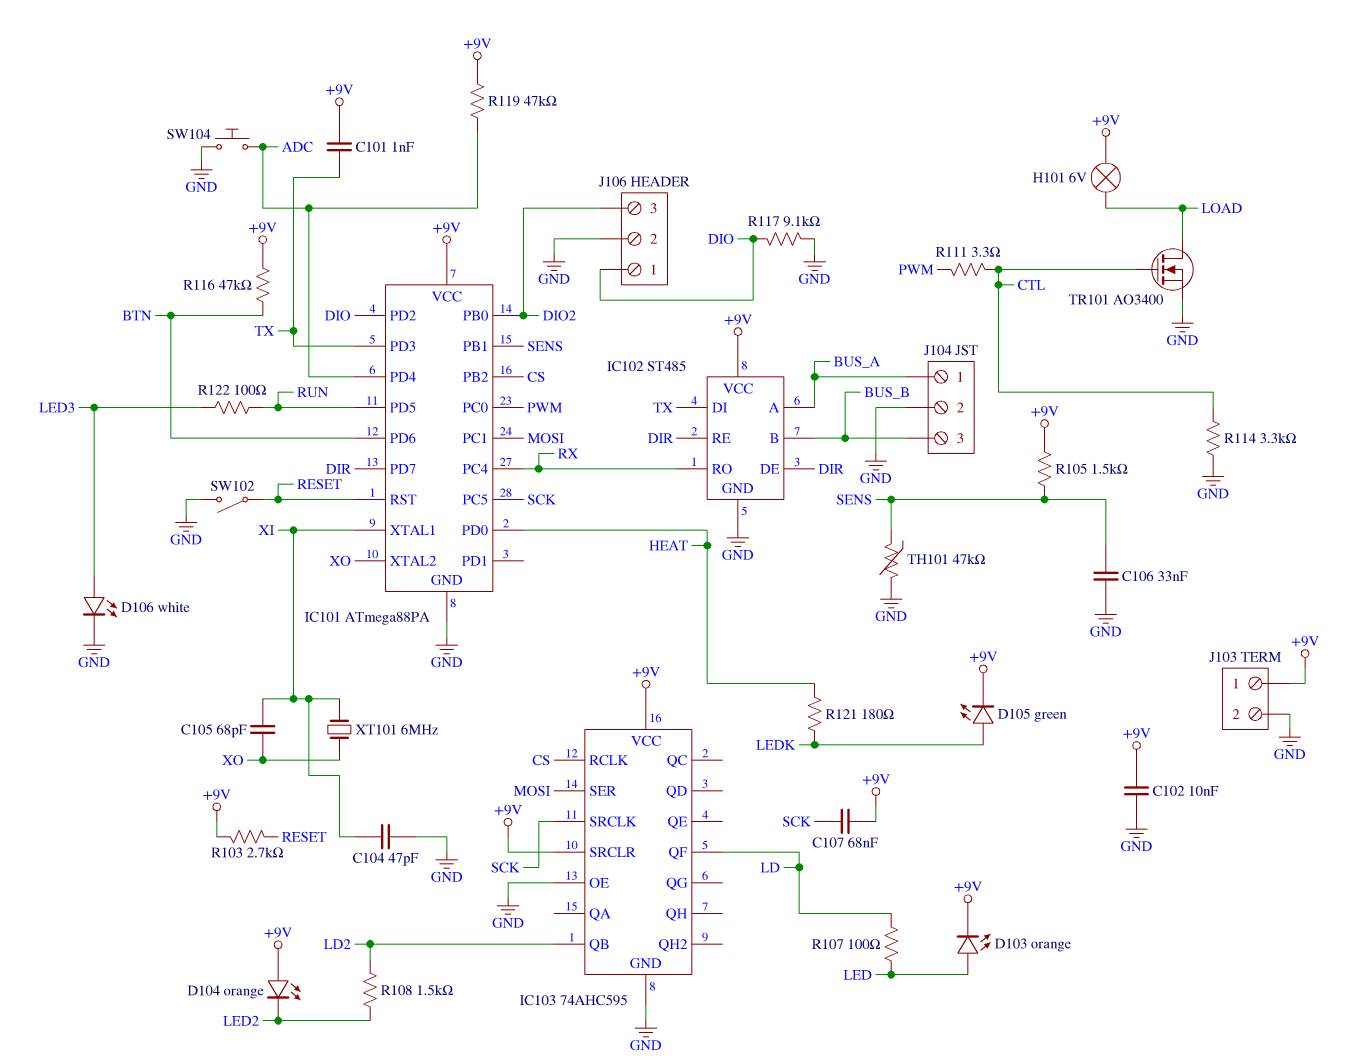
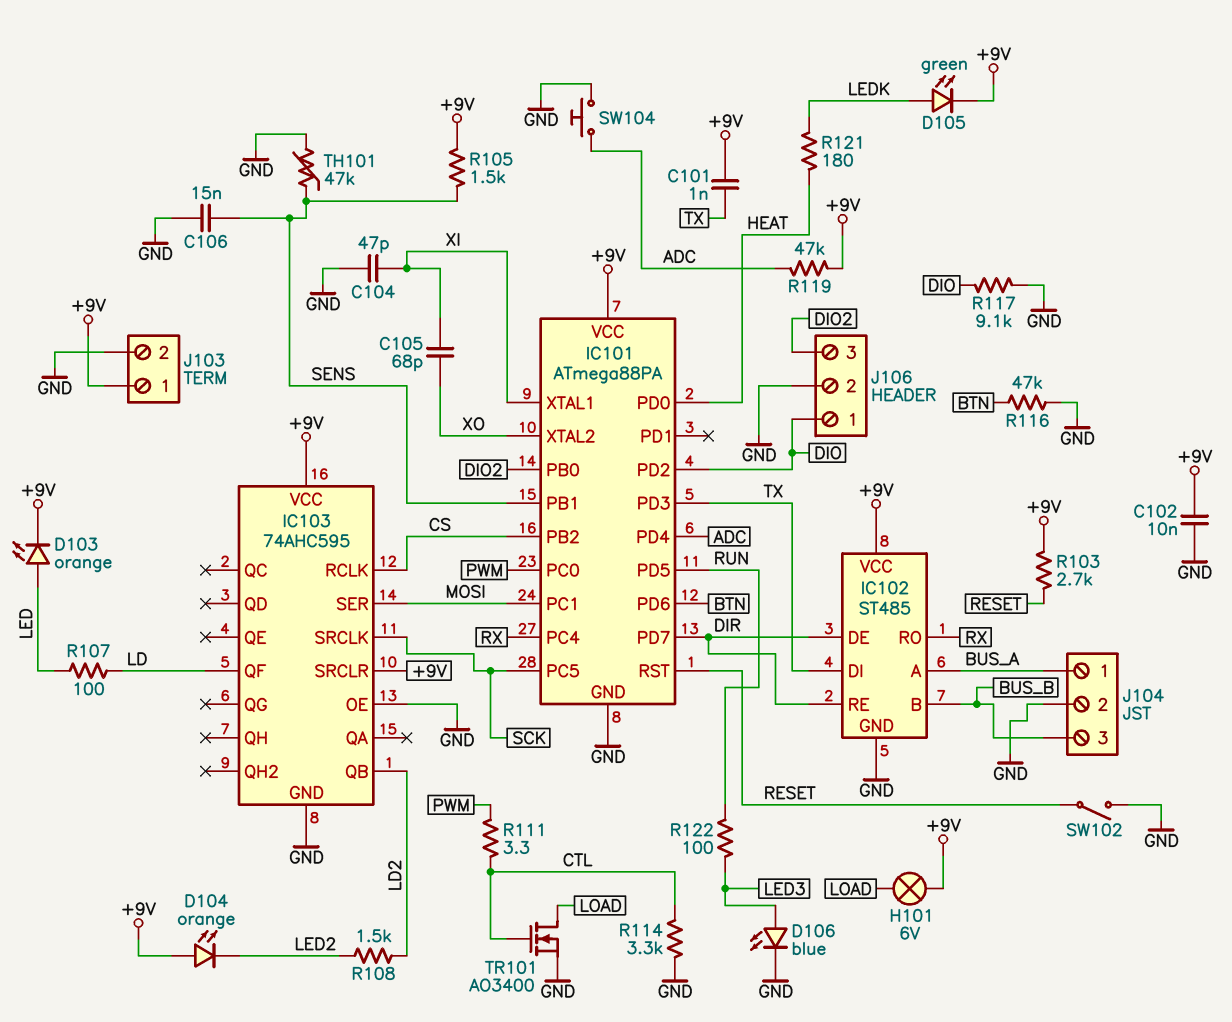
C106: 33nF (GND, SENS) -> 15nF (GND, SENS)
C107: 68nF (+9V, SCK) -> none
D106: LED white (A LED3, K GND) -> LED blue (A LED3, K GND)
R116: 47k (+9V, BTN) -> 47k (BTN, GND)
XT101: 6MHz (XI, XO) -> none

